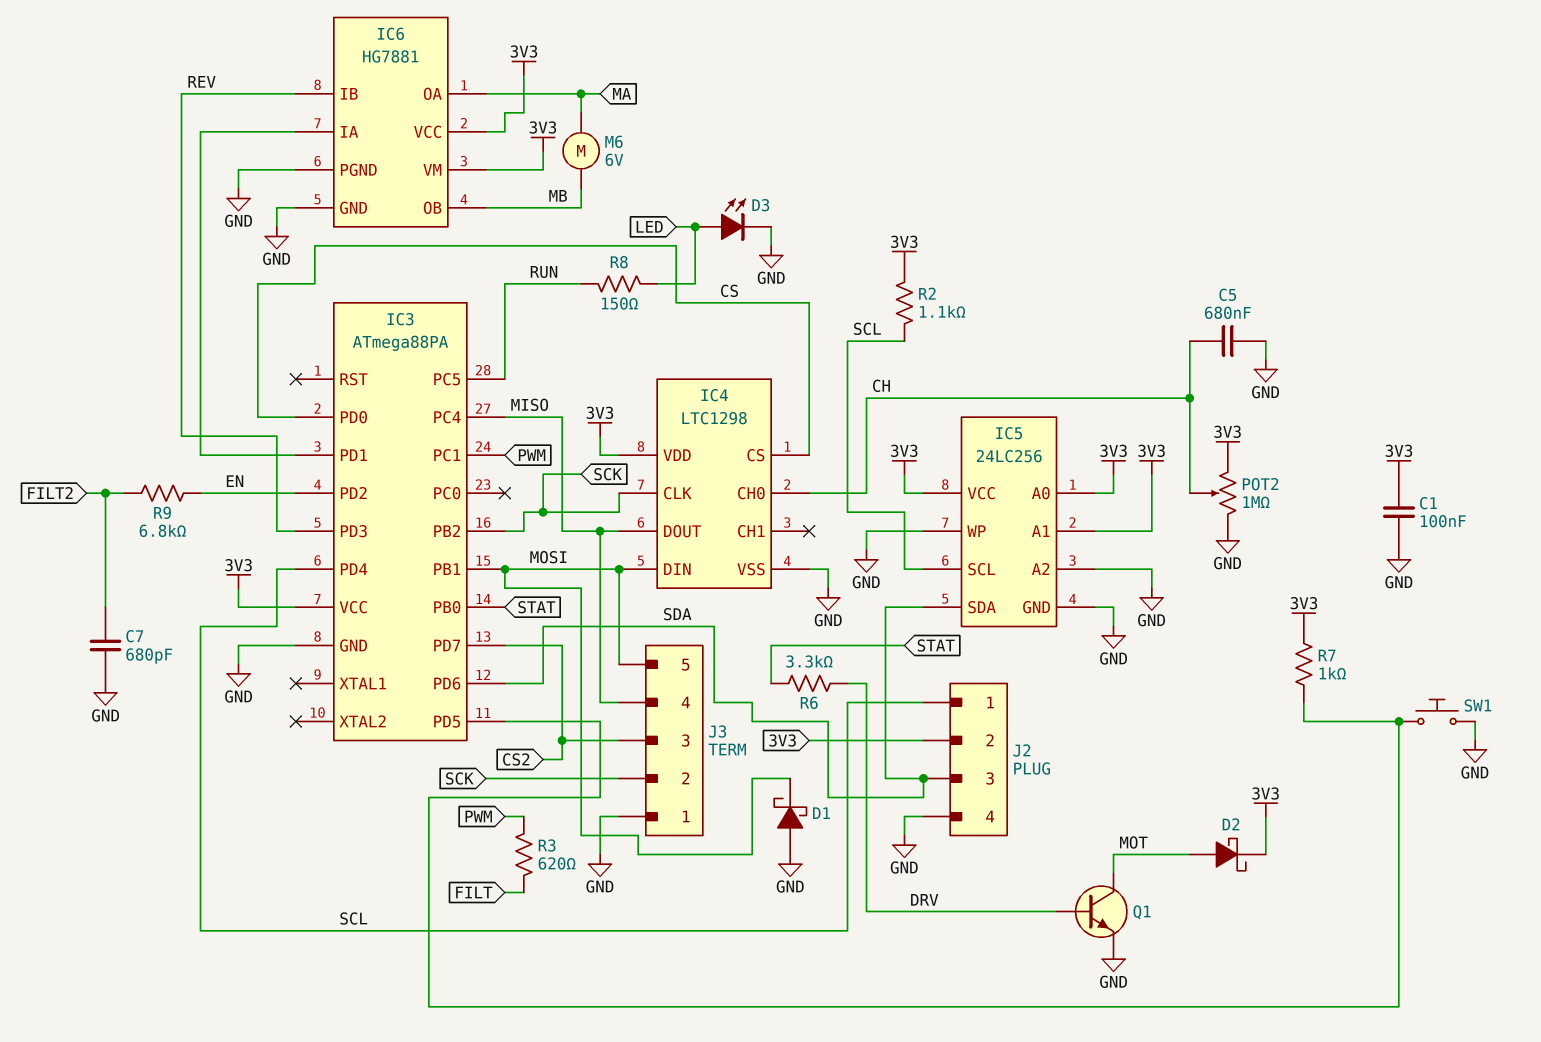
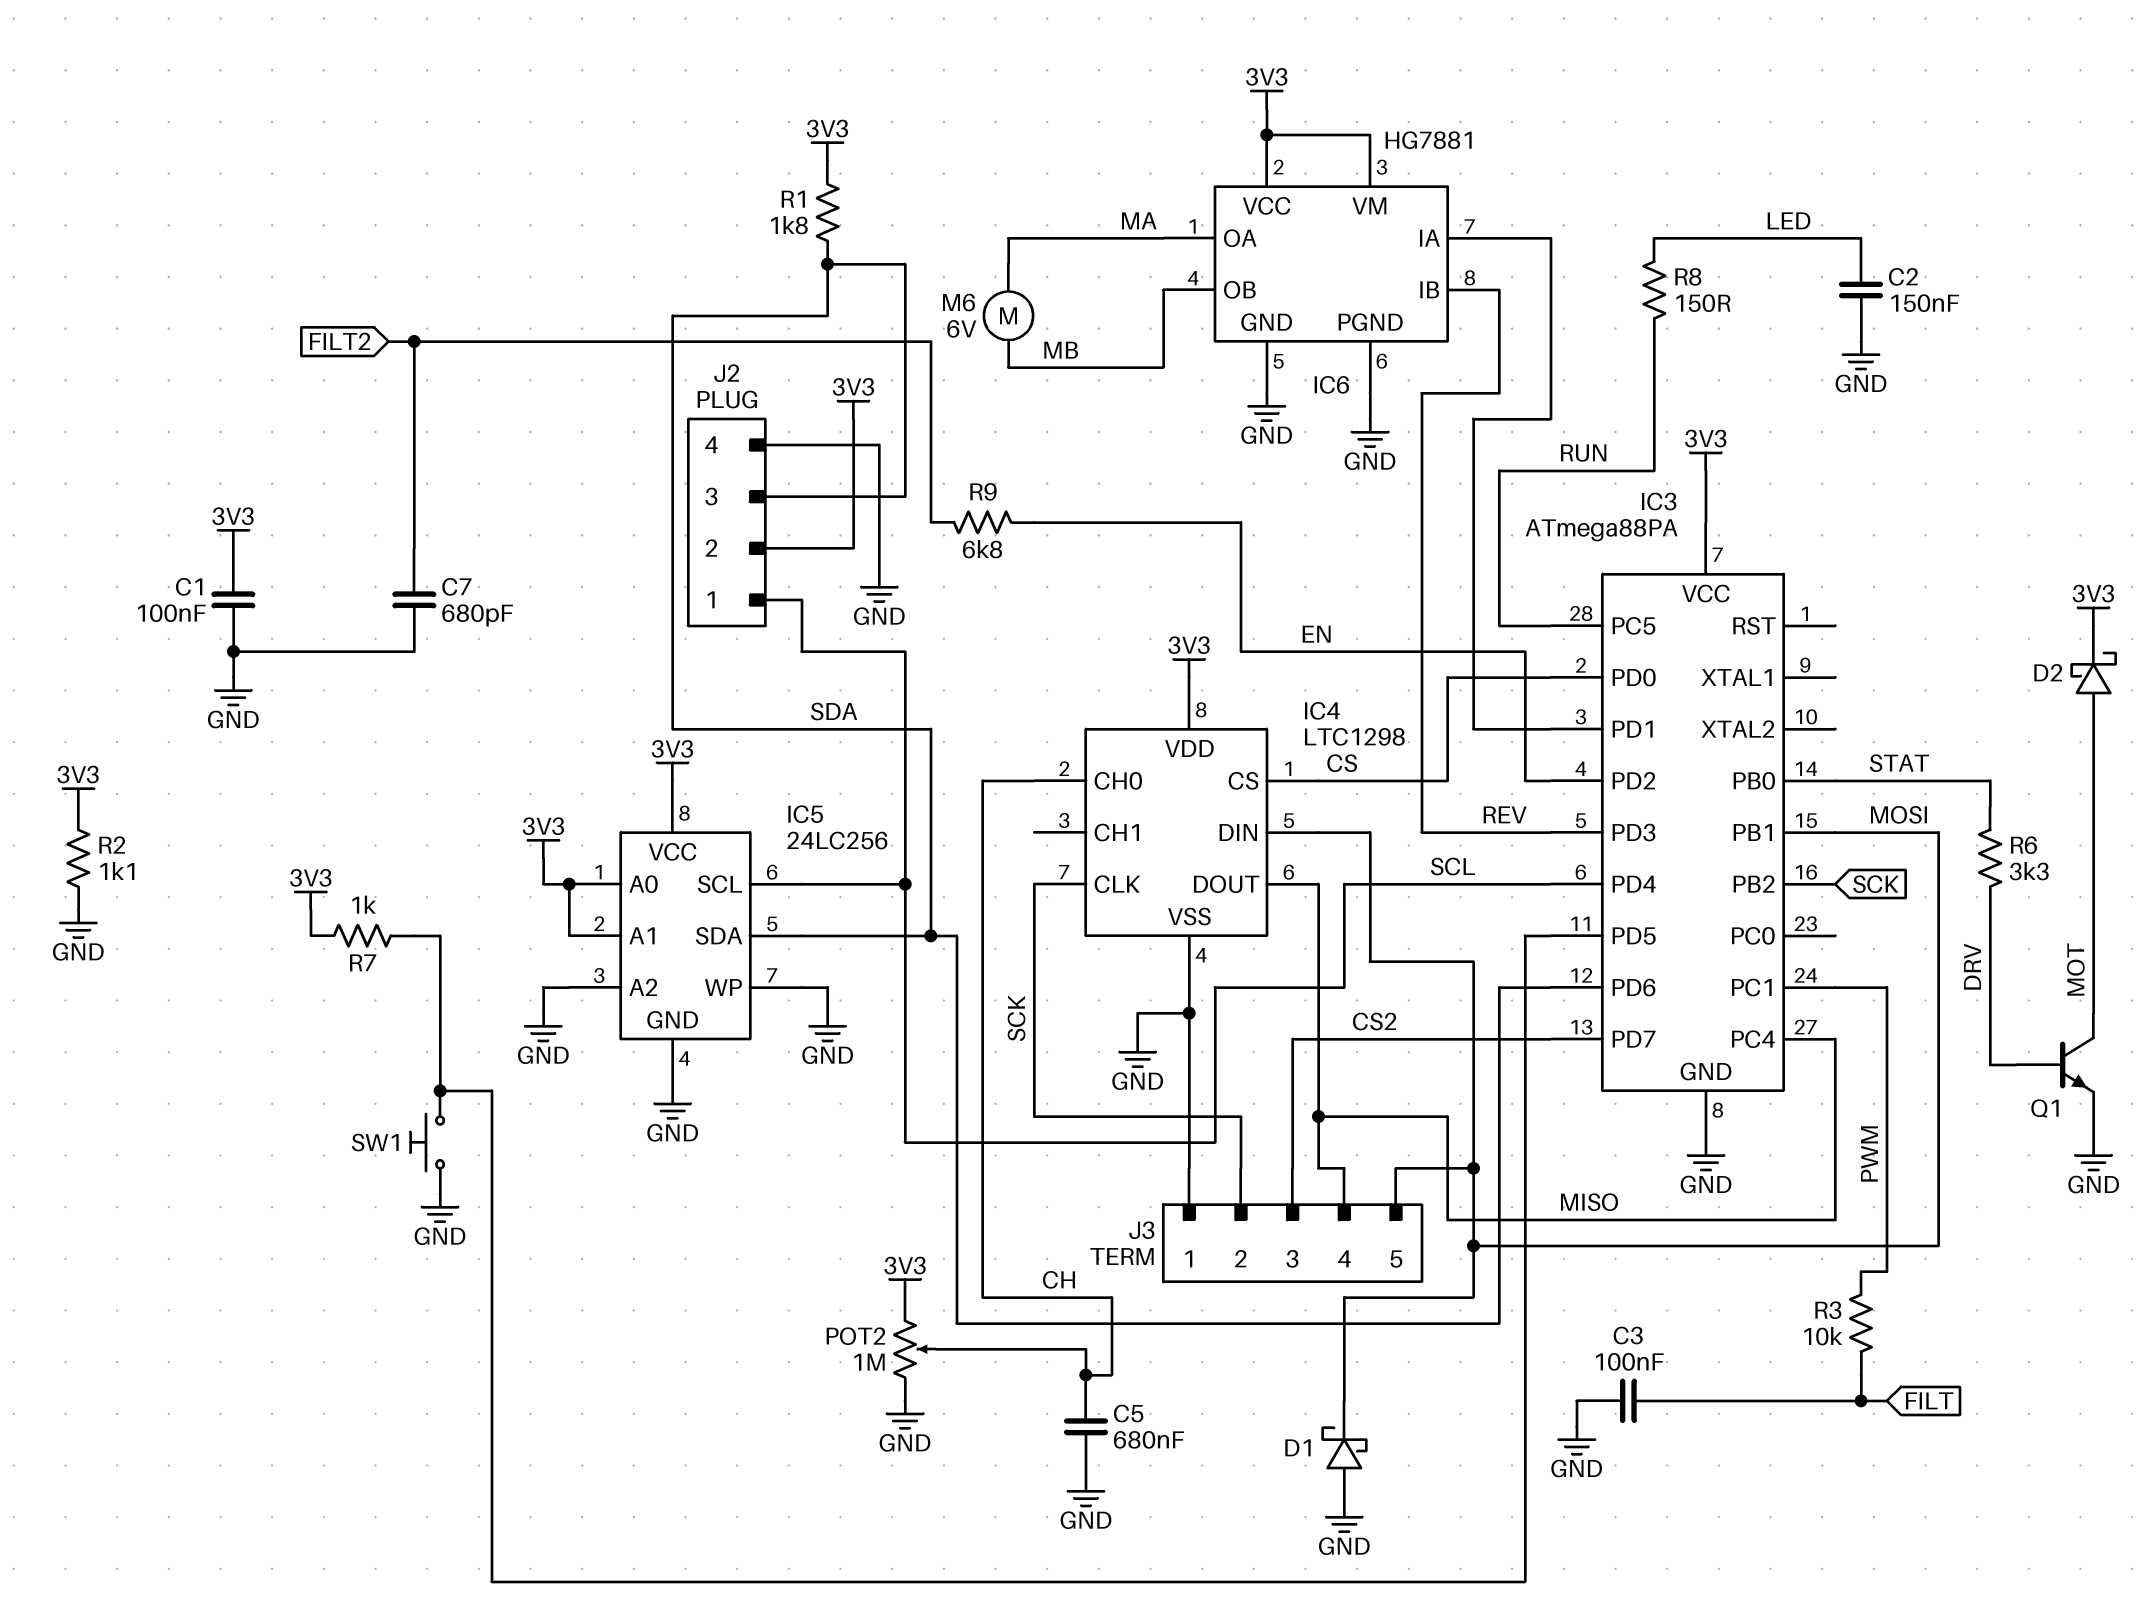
C2: none -> 150nF (GND, LED)
C3: none -> 100nF (FILT, GND)
D3: LED (A LED, K GND) -> none
R1: none -> 1.8k (3V3, SDA)
R2: 1.1k (3V3, SCL) -> 1.1k (3V3, GND)
R3: 620 (FILT, PWM) -> 10k (FILT, PWM)

